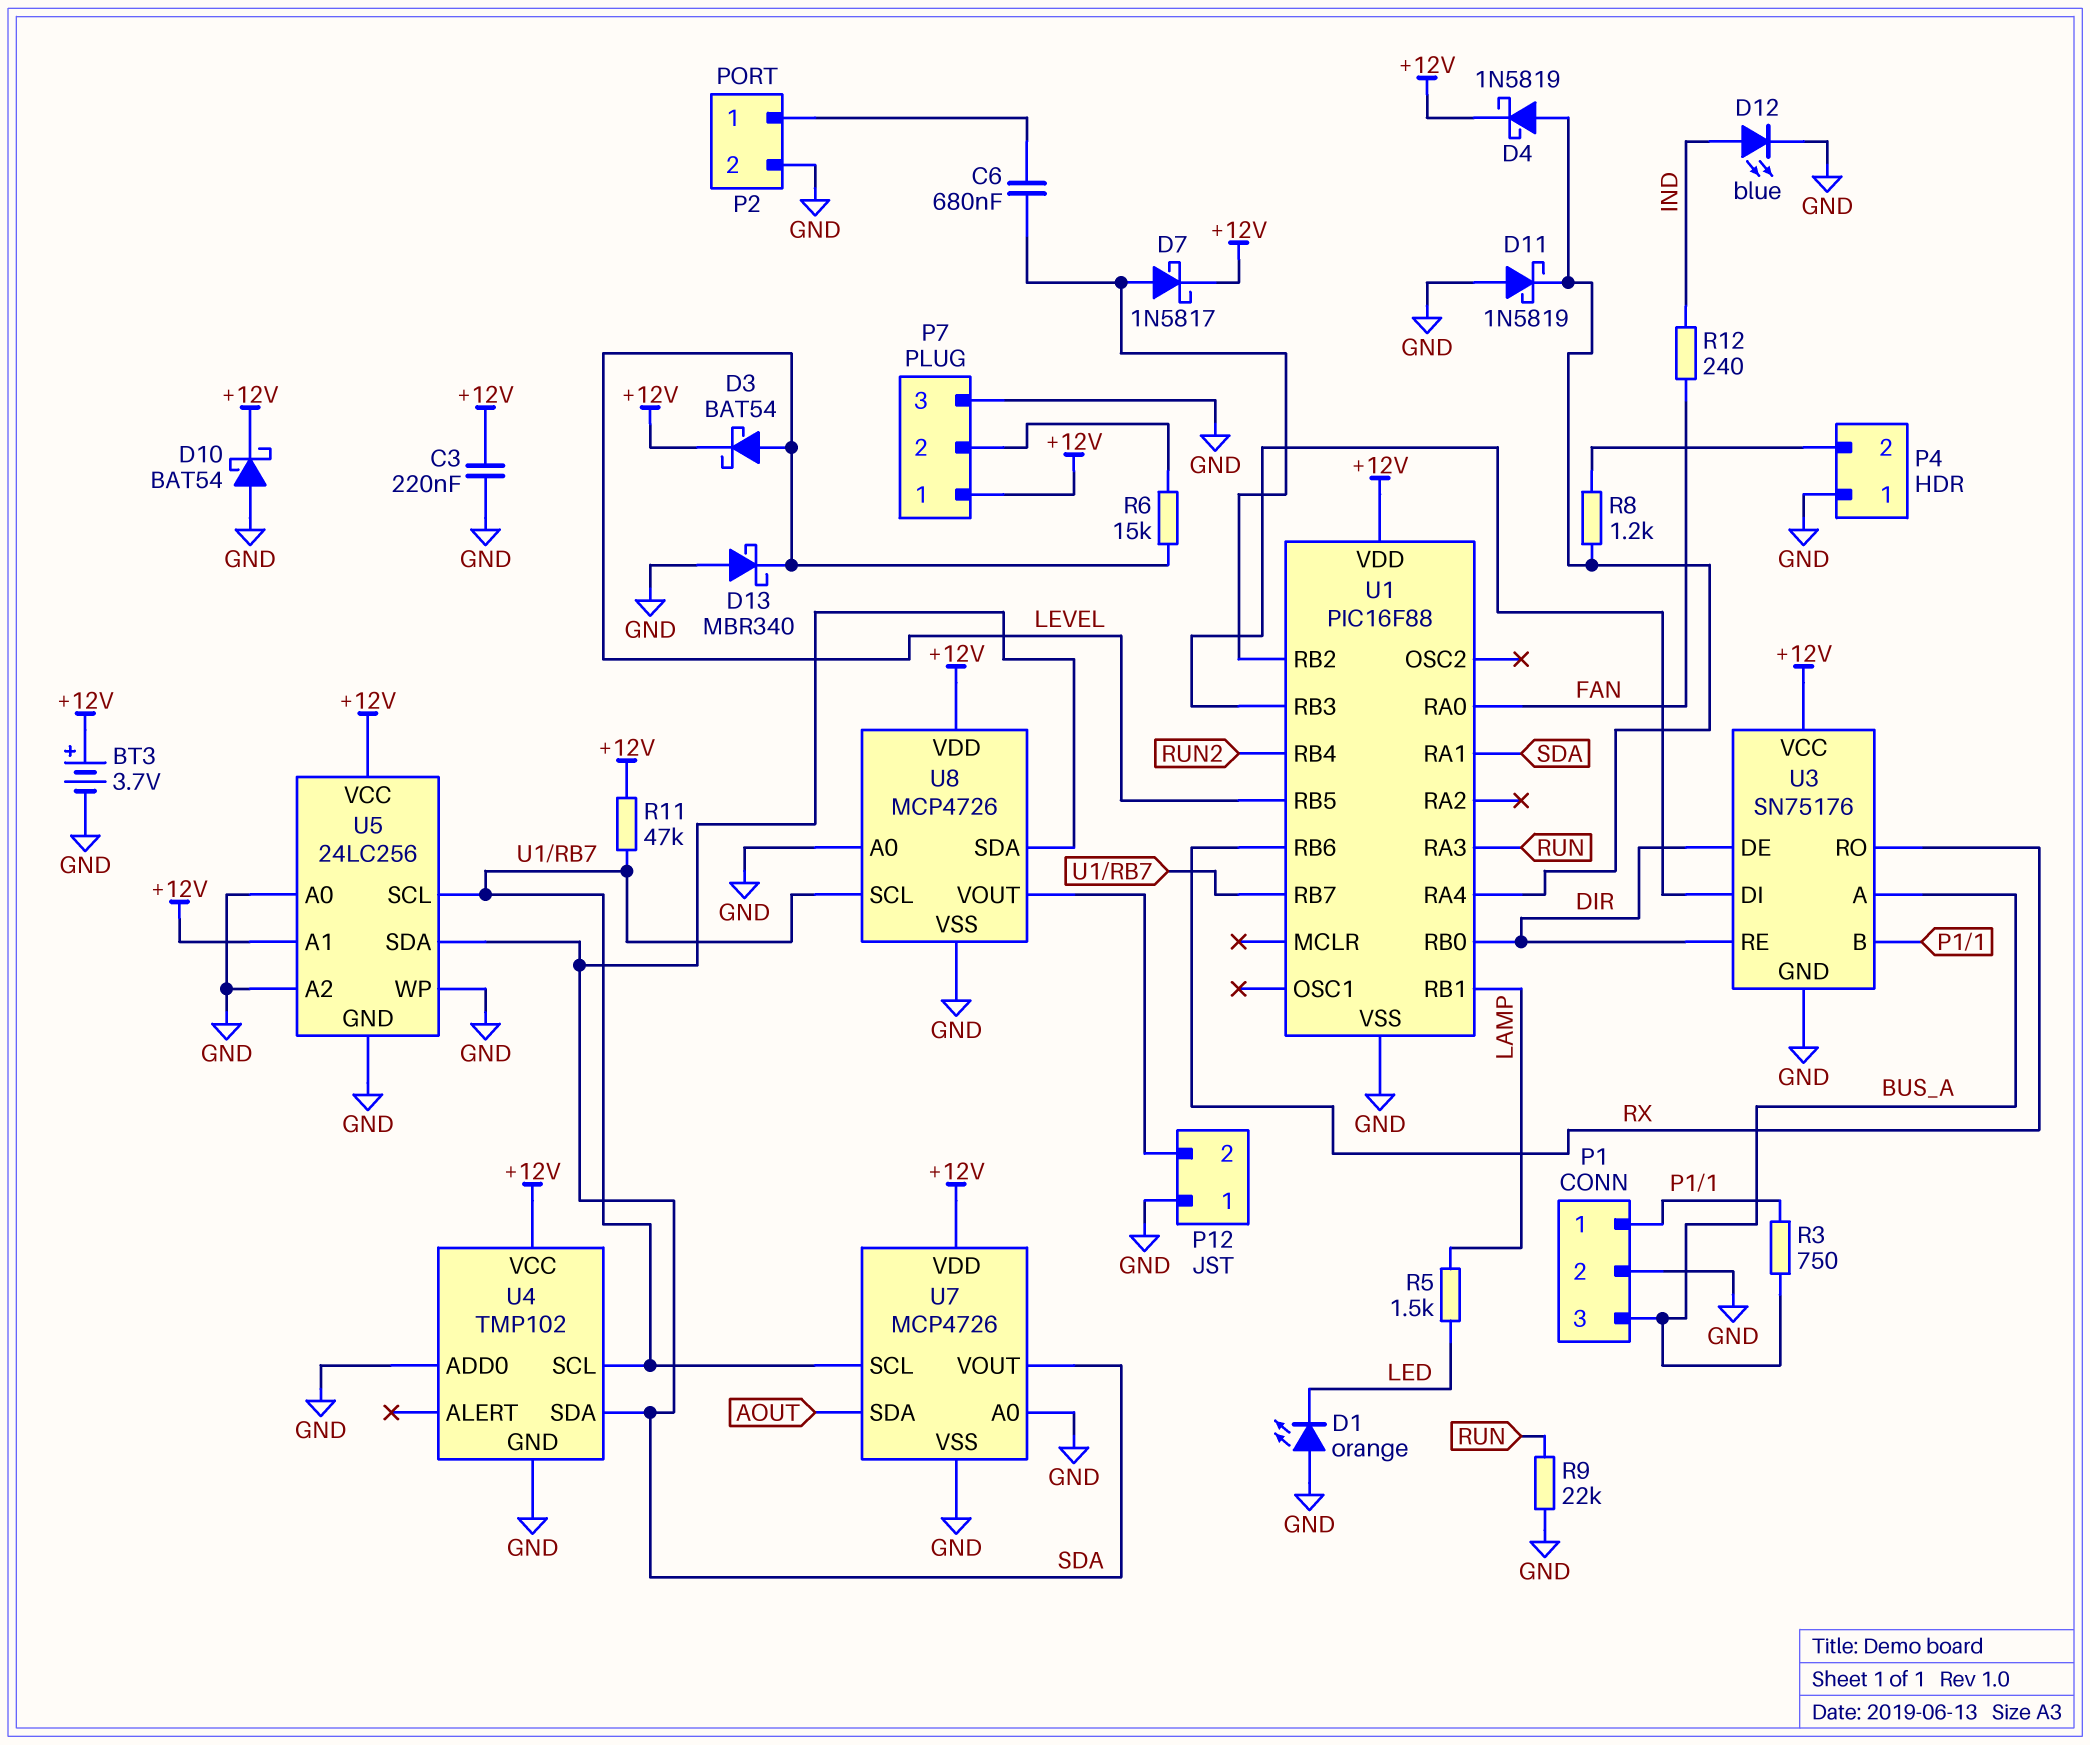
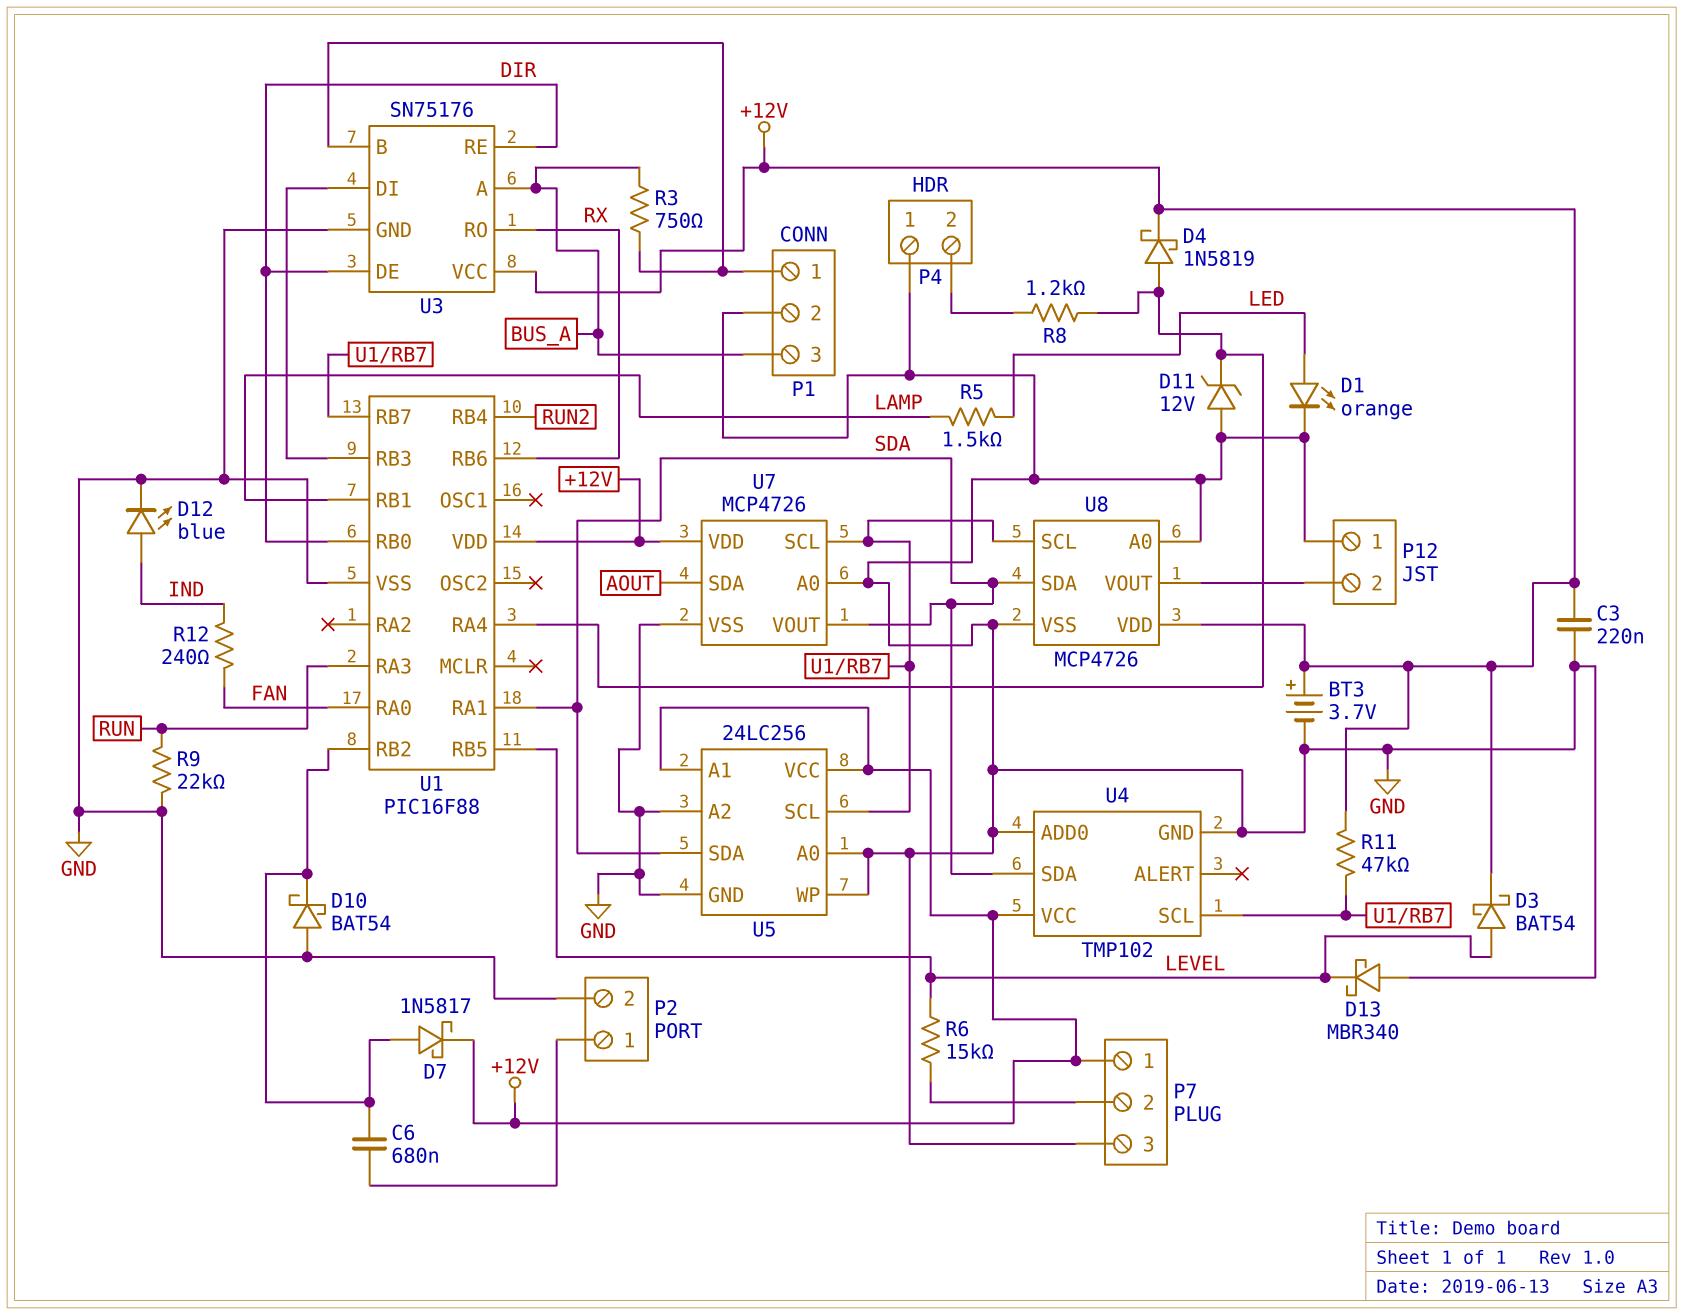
D1: LED orange (A GND, K LED) -> LED orange (A LED, K GND)
D10: schottky BAT54 (A GND, K +12V) -> schottky BAT54 (A GND, K U1/RB2)
D11: schottky 1N5819 (A GND, K U1/RA4) -> zener 12V (A GND, K U1/RA4)

